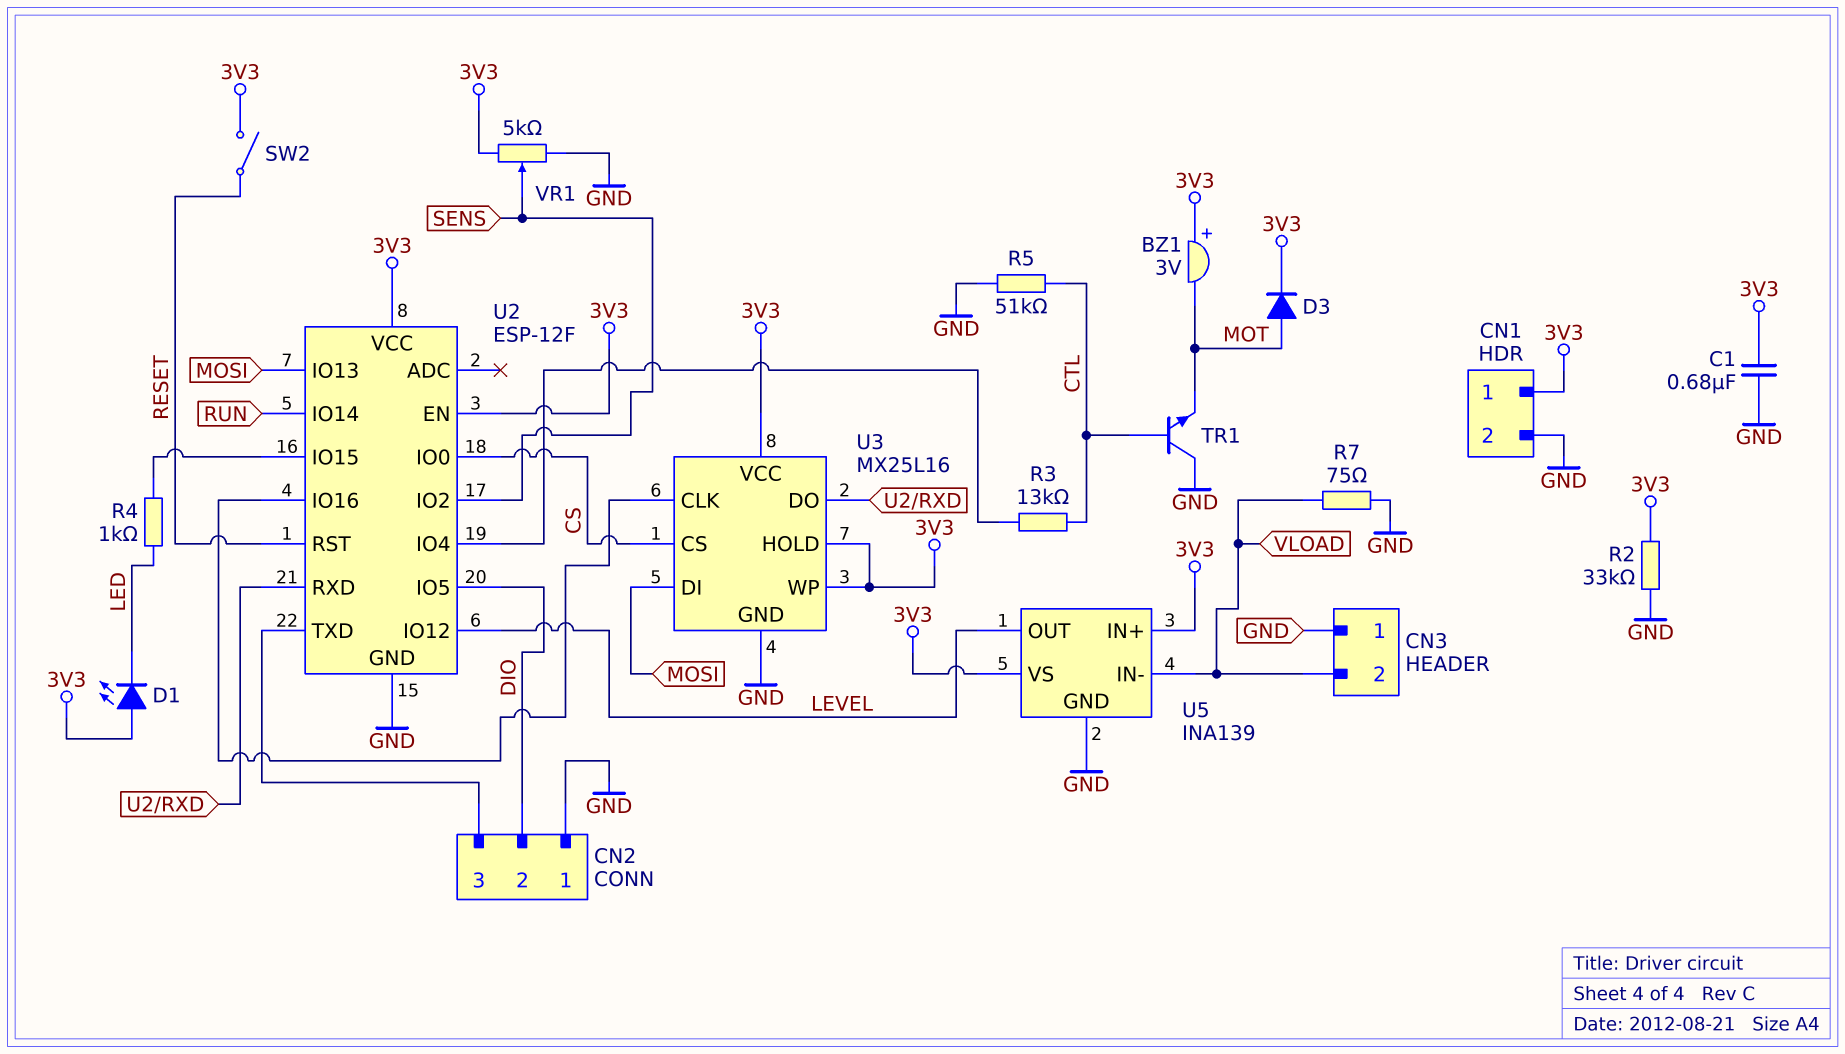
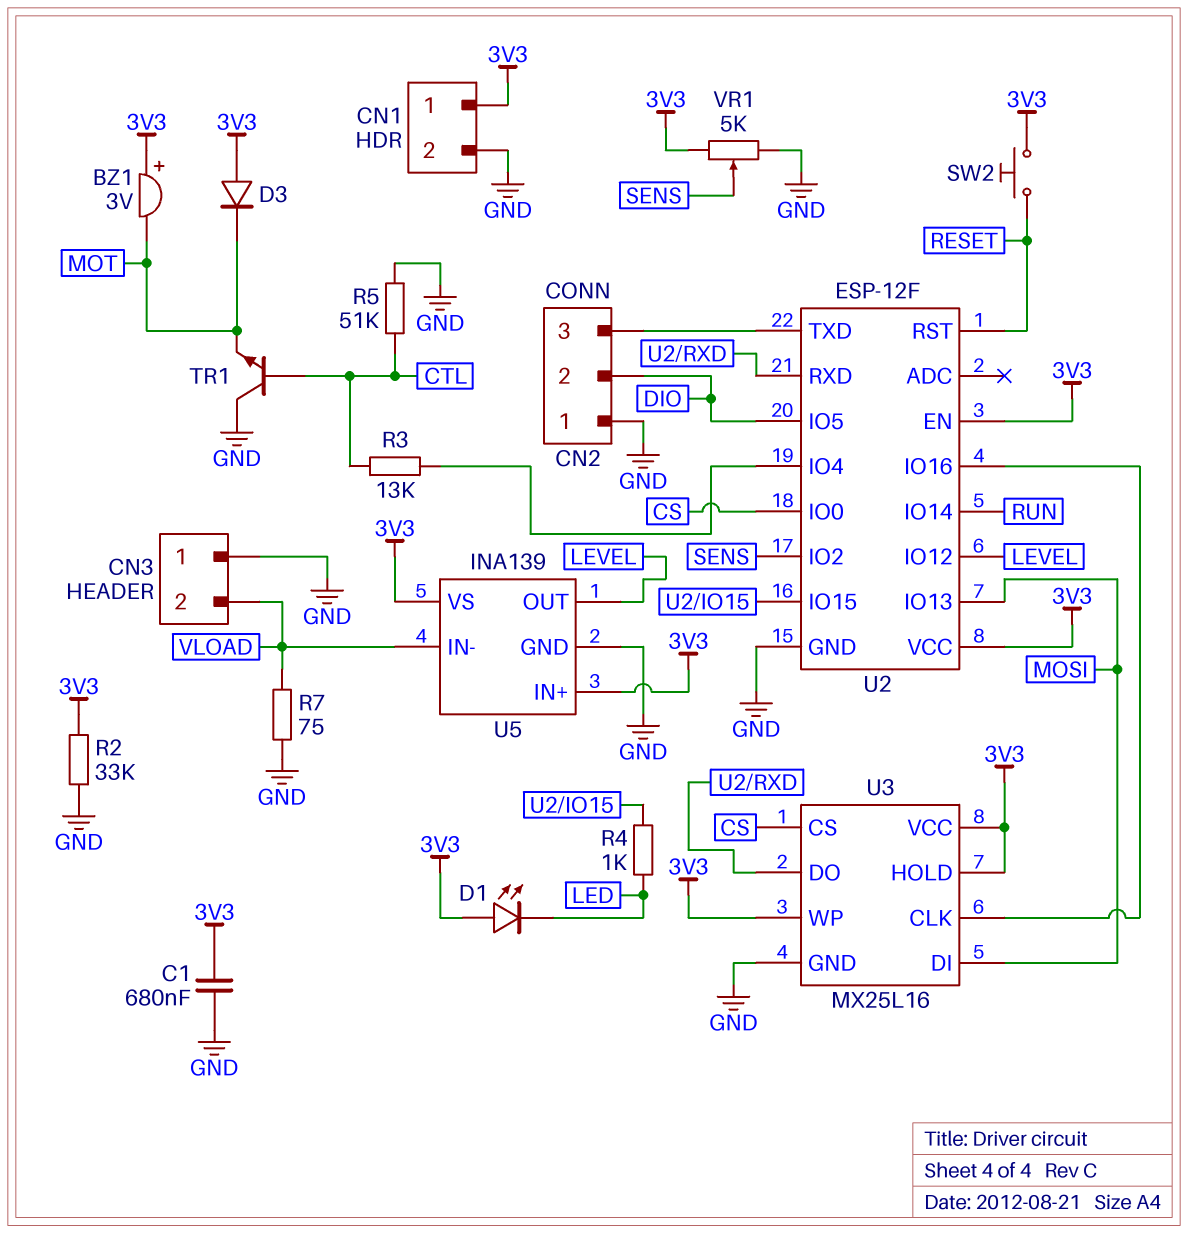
D3: diode (A MOT, K 3V3) -> diode (A 3V3, K MOT)
SW2: switch (3V3, RESET) -> button (3V3, RESET)

